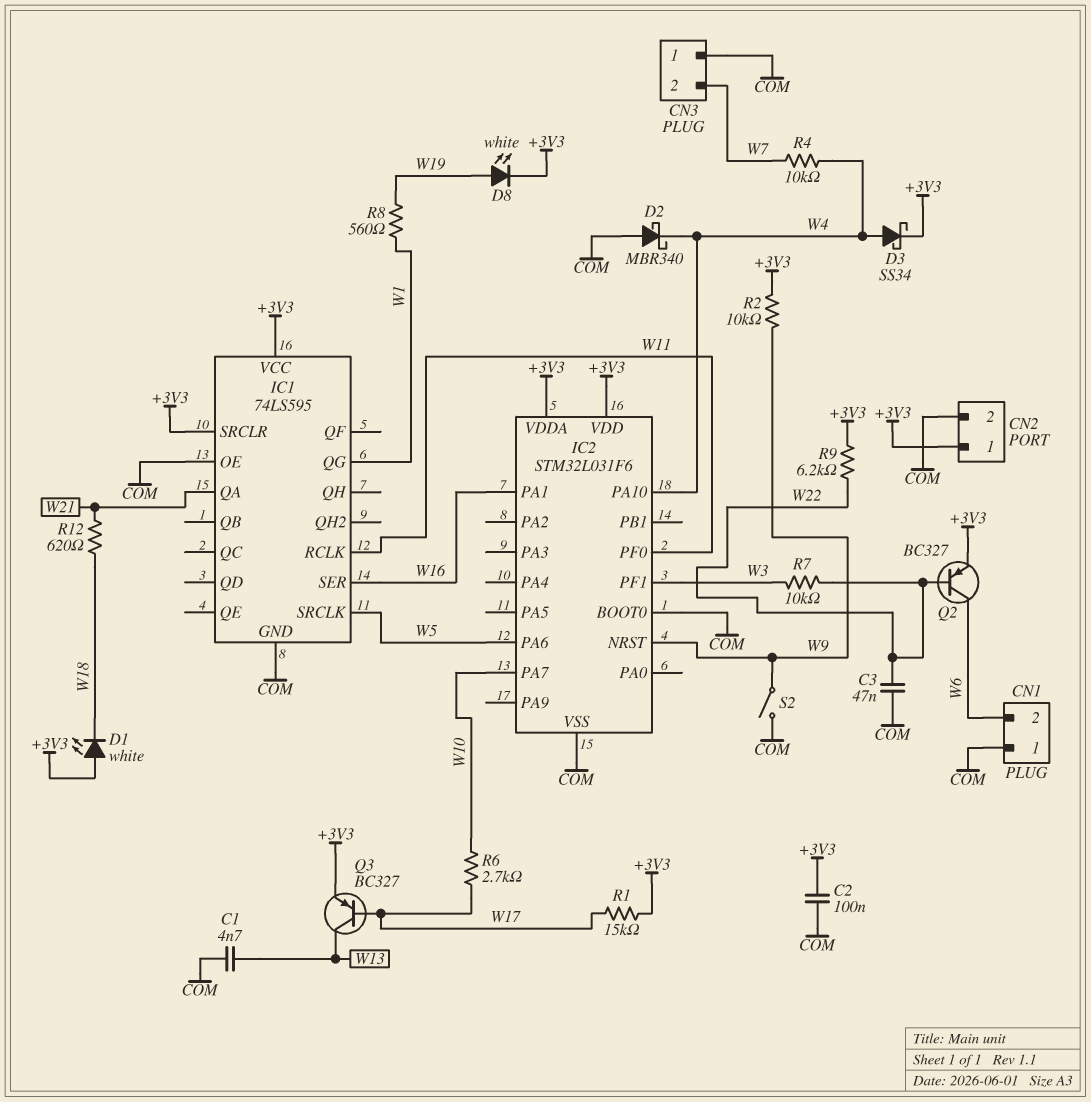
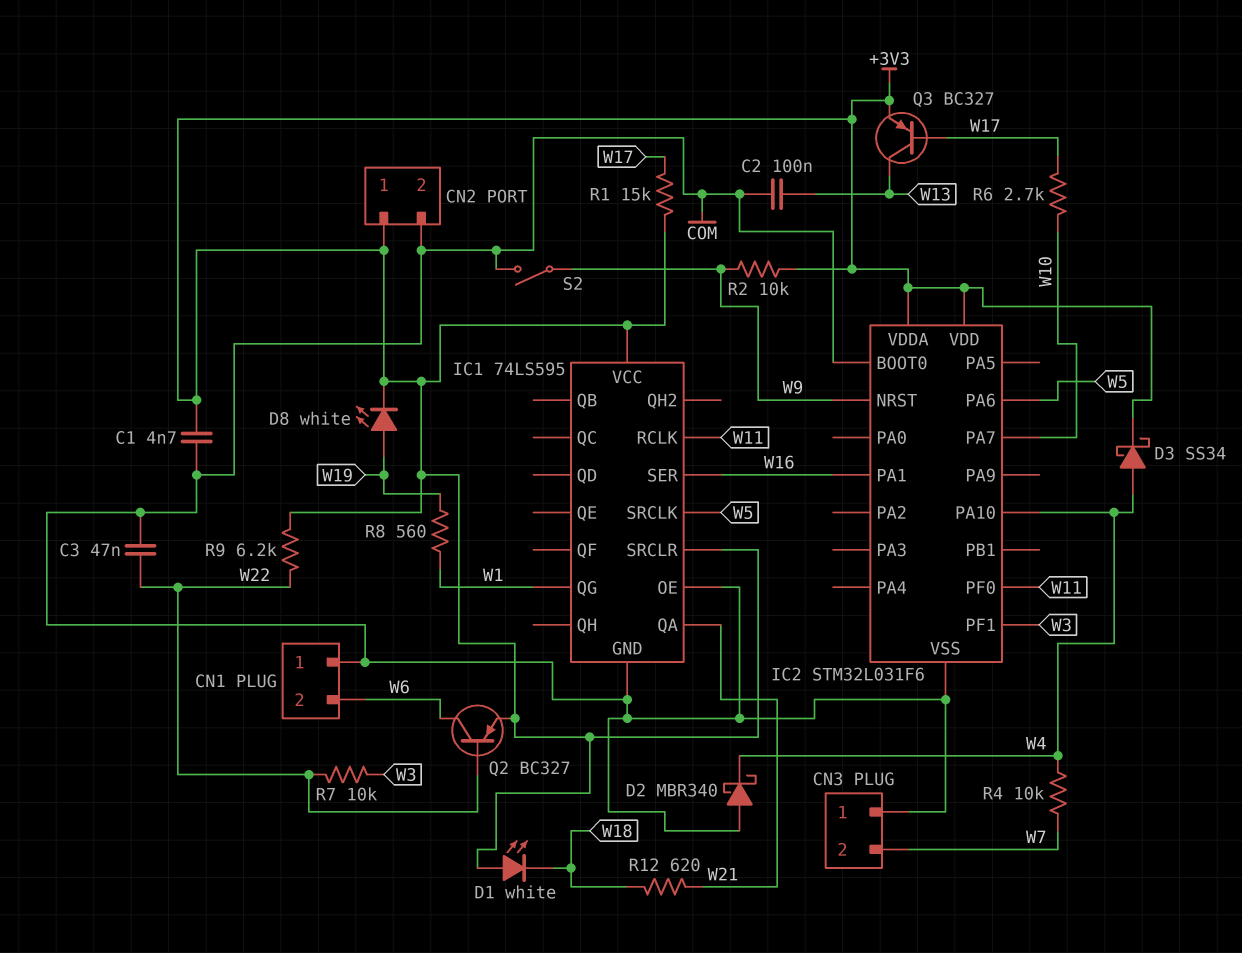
C1: 4.7nF (COM, W13) -> 4.7nF (+3V3, COM)
C2: 100nF (+3V3, COM) -> 100nF (COM, W13)

